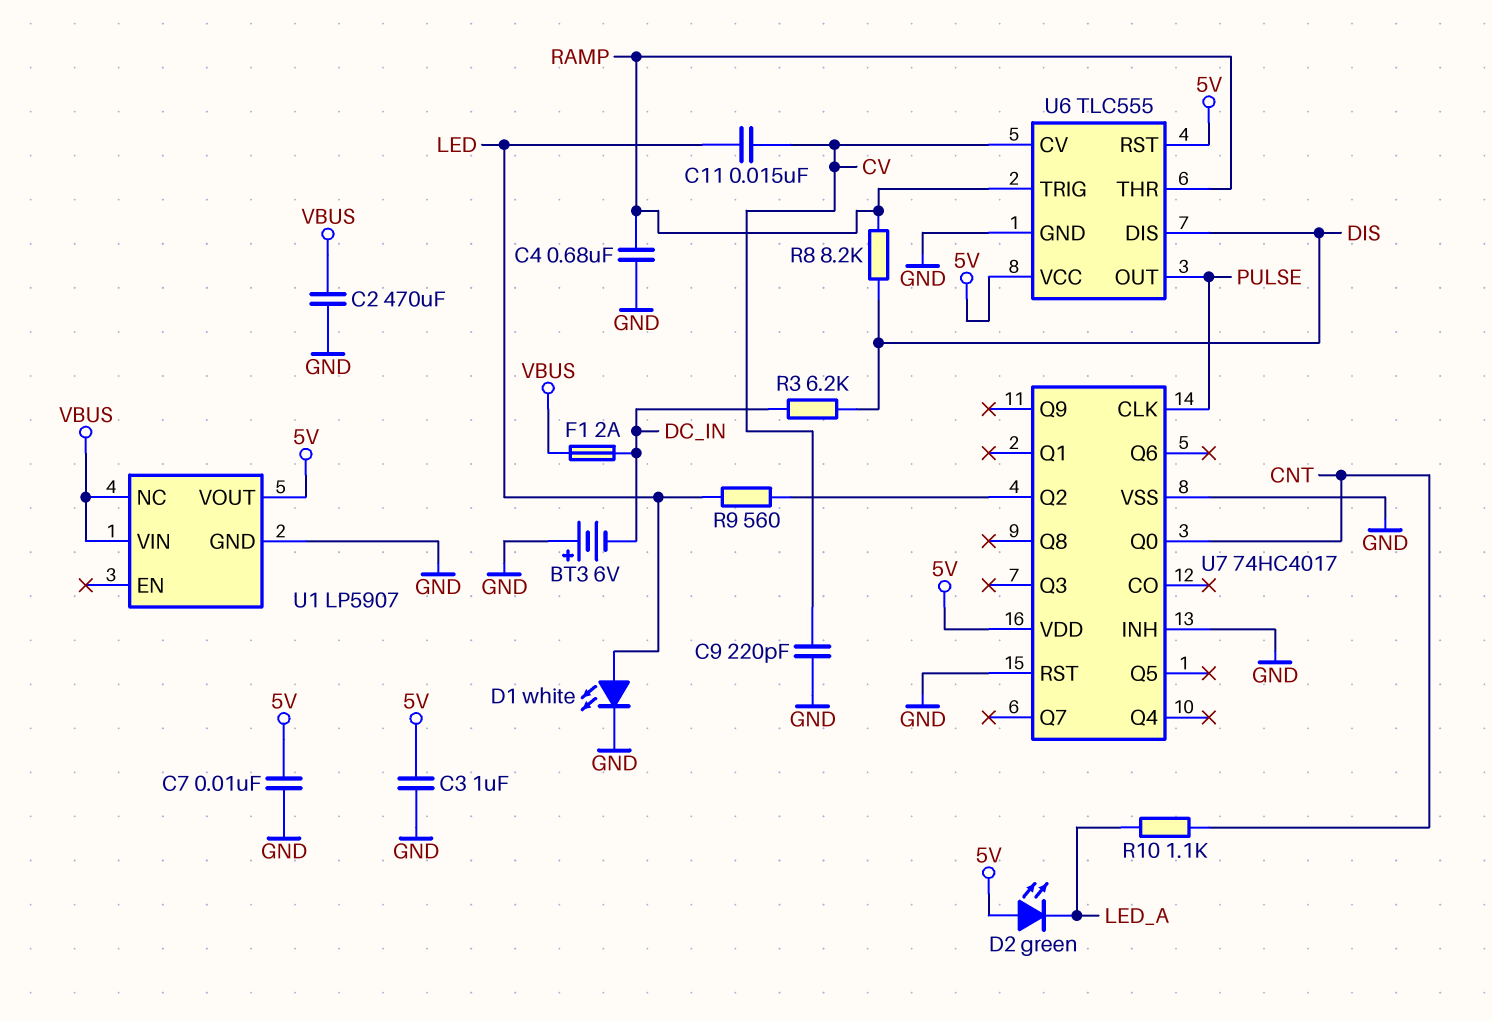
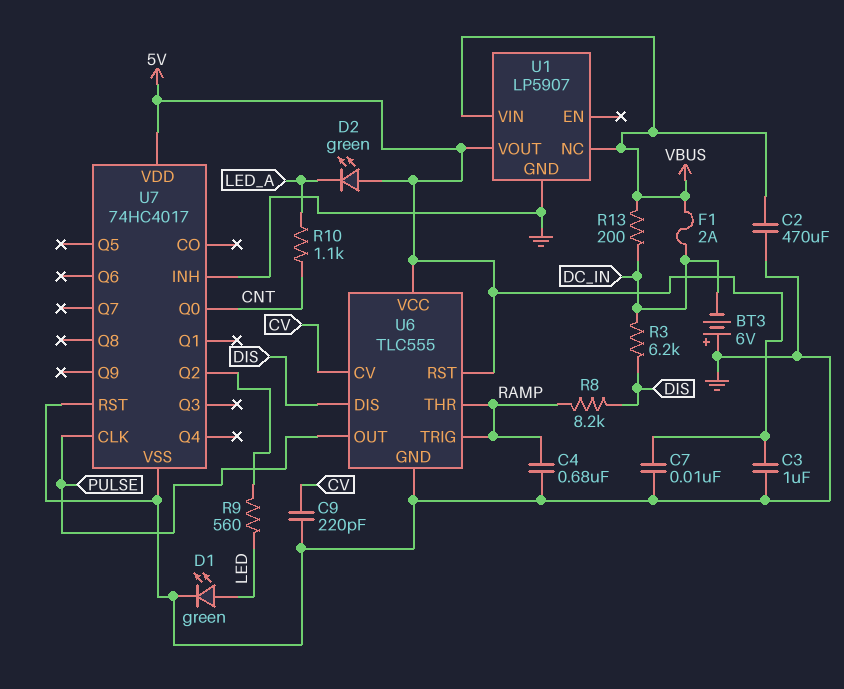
C11: 15nF (CV, LED) -> none
D1: LED white (A LED, K GND) -> LED green (A LED, K GND)
R13: none -> 200 (DC_IN, VBUS)

